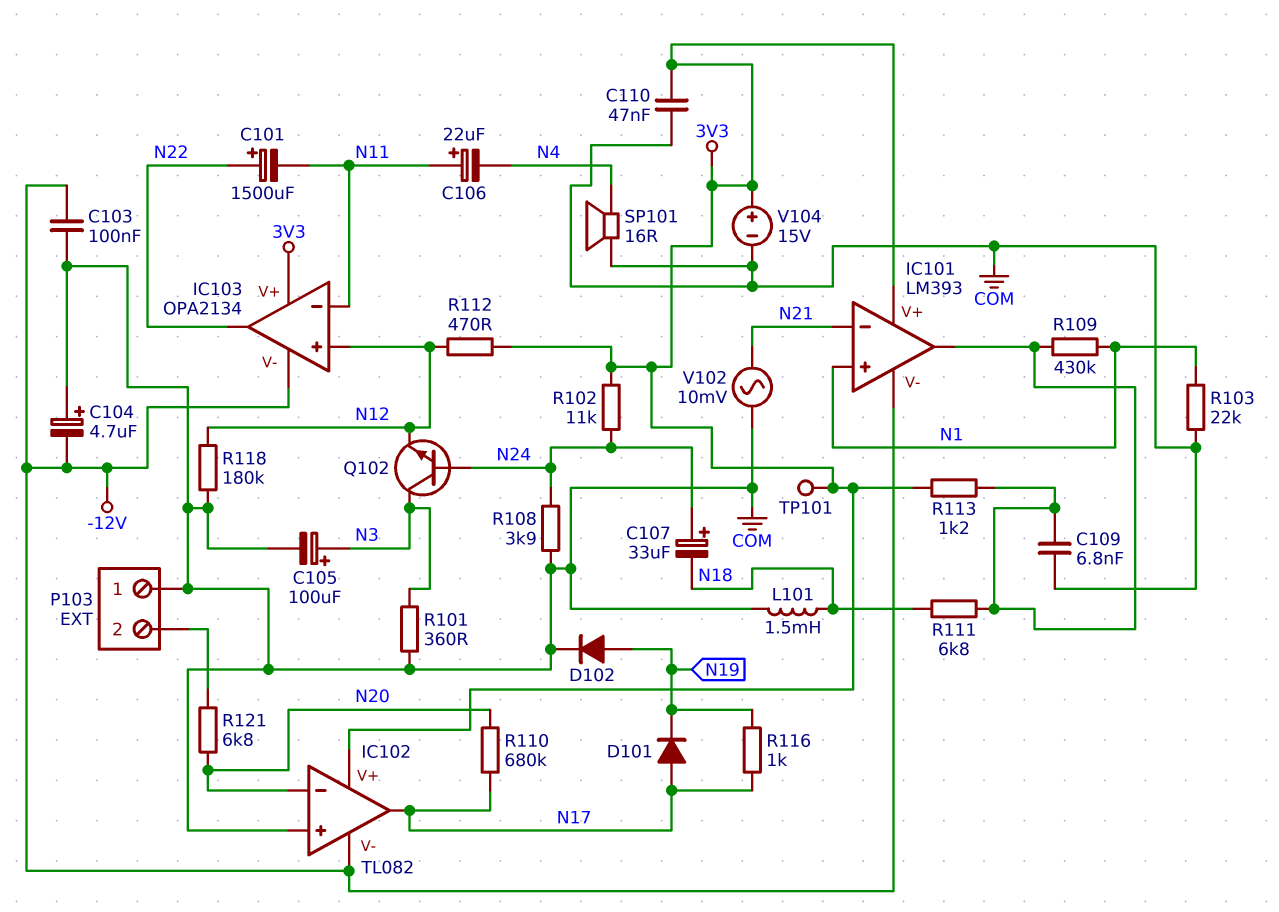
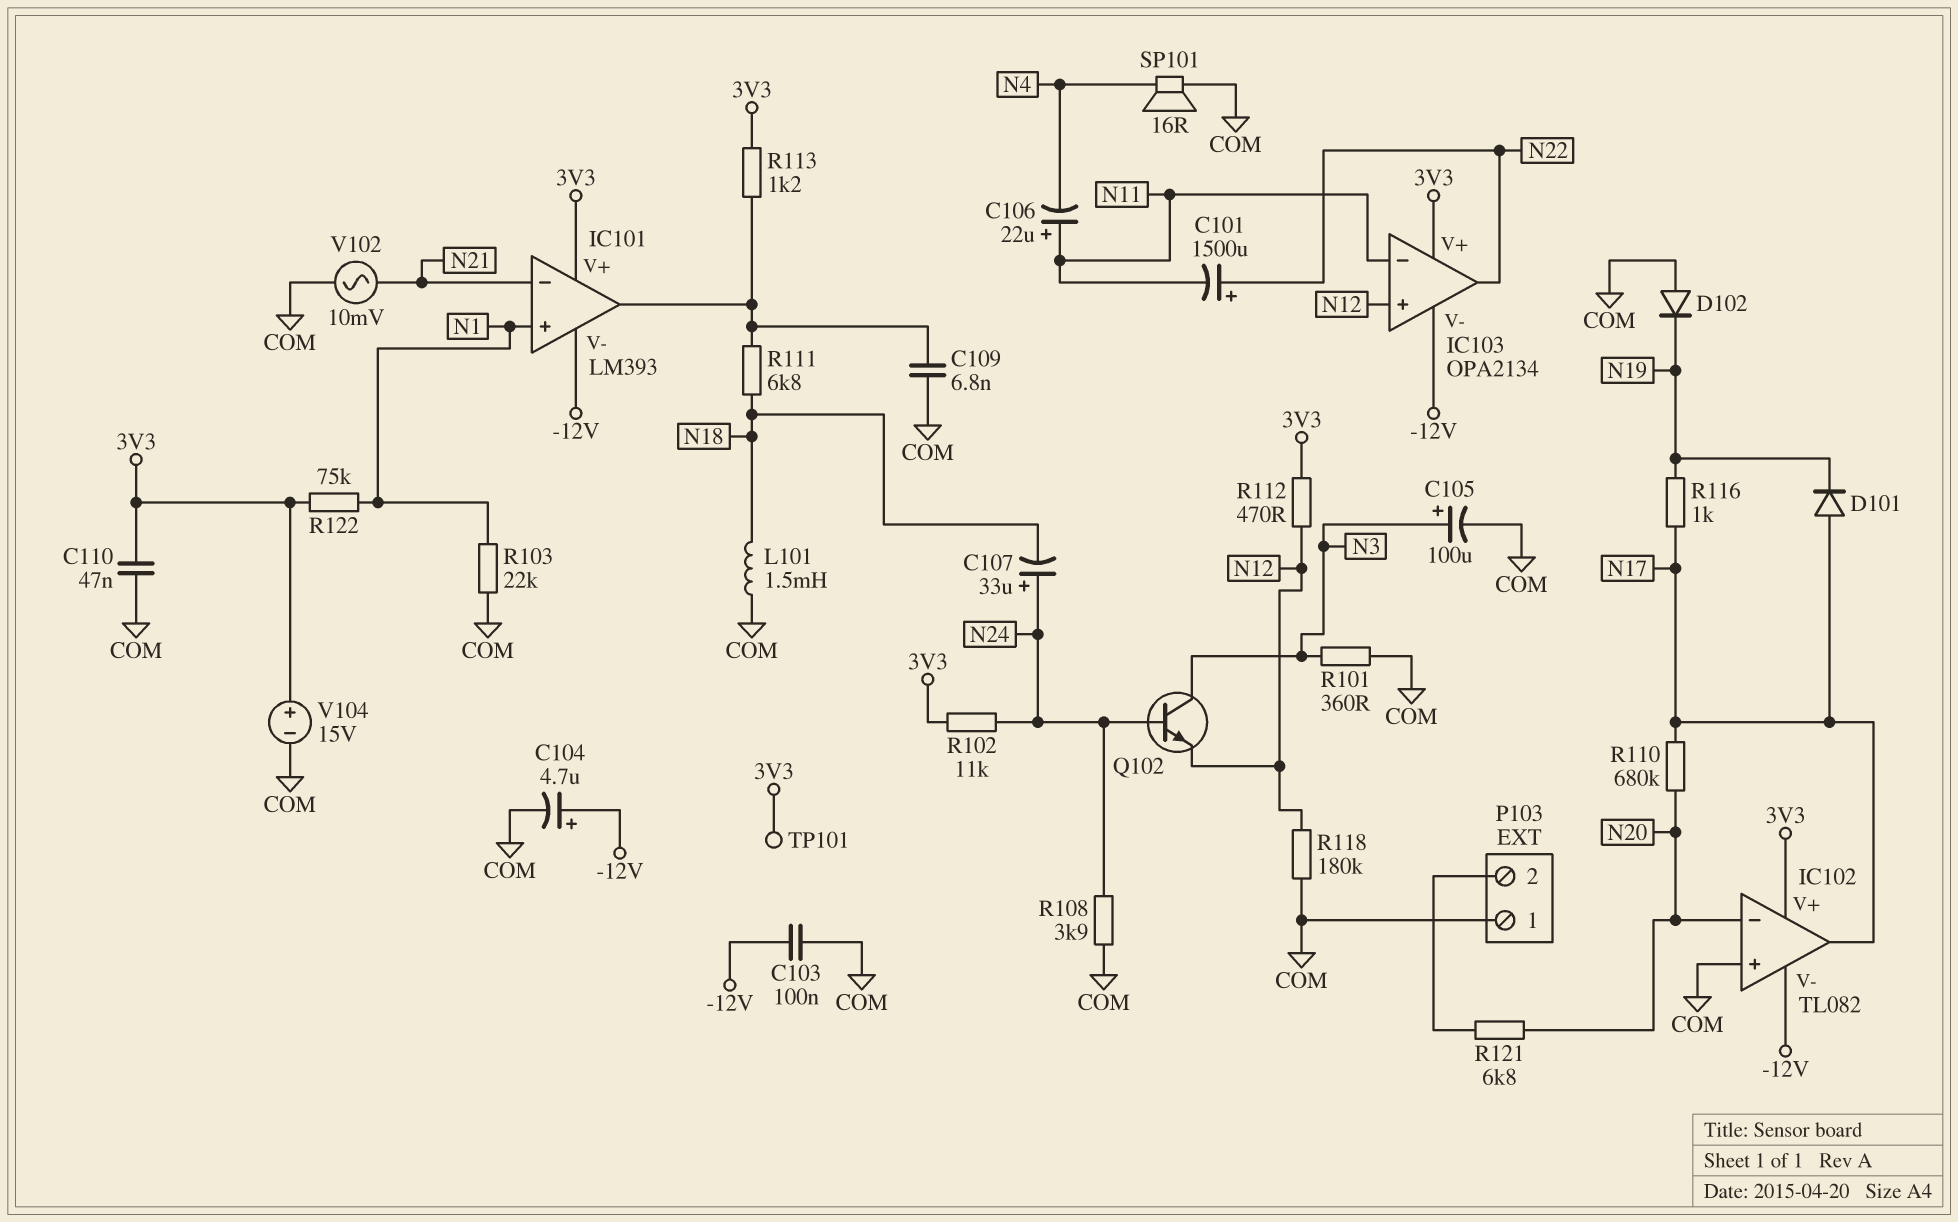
C104: 4.7uF (plus COM, minus -12V) -> 4.7uF (plus -12V, minus COM)
D102: diode (A N19, K COM) -> diode (A COM, K N19)
R109: 430k (IC101/out, N1) -> none
R122: none -> 75k (3V3, N1)

